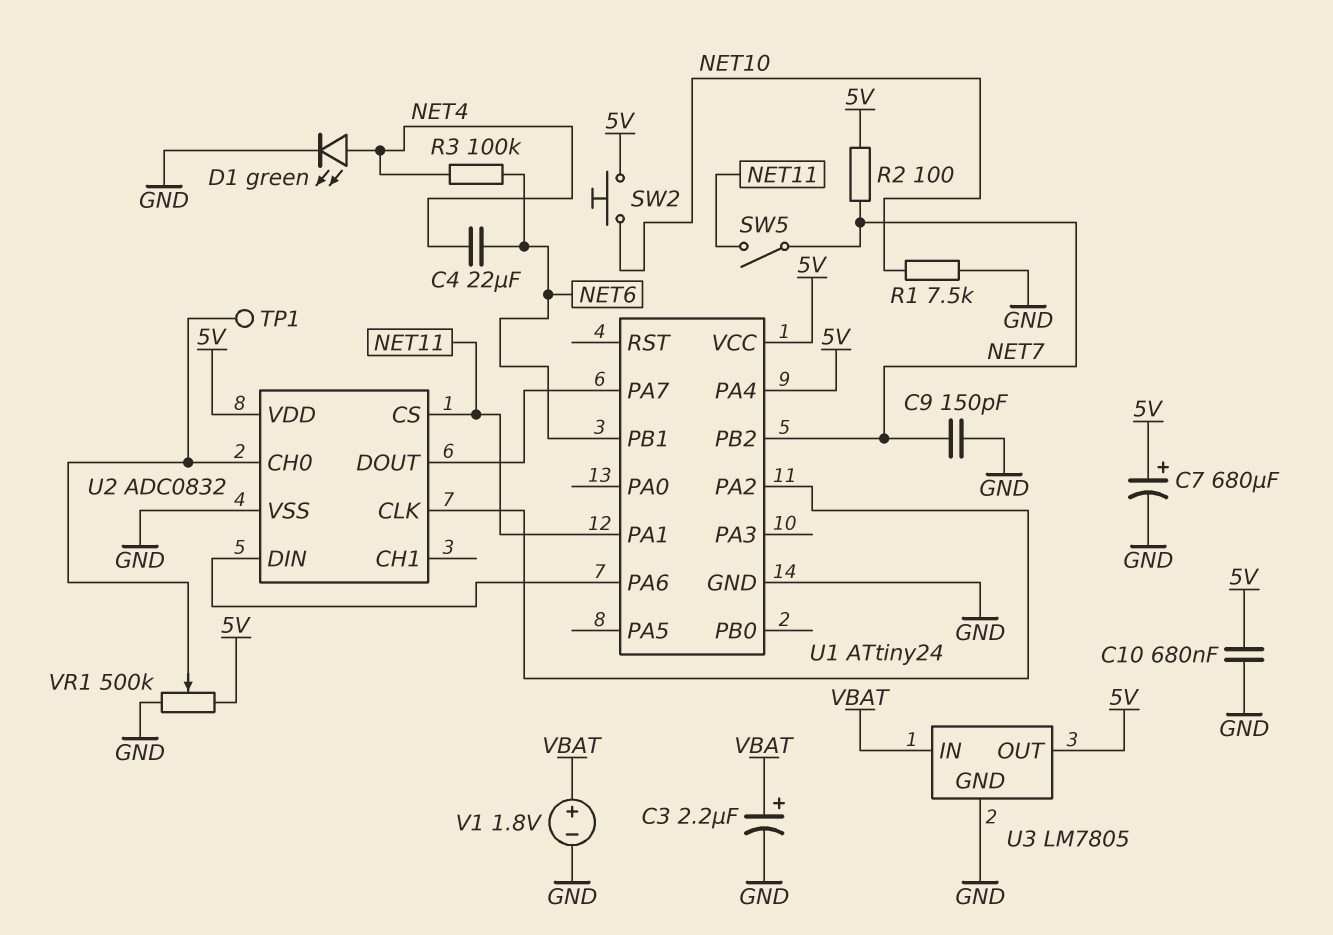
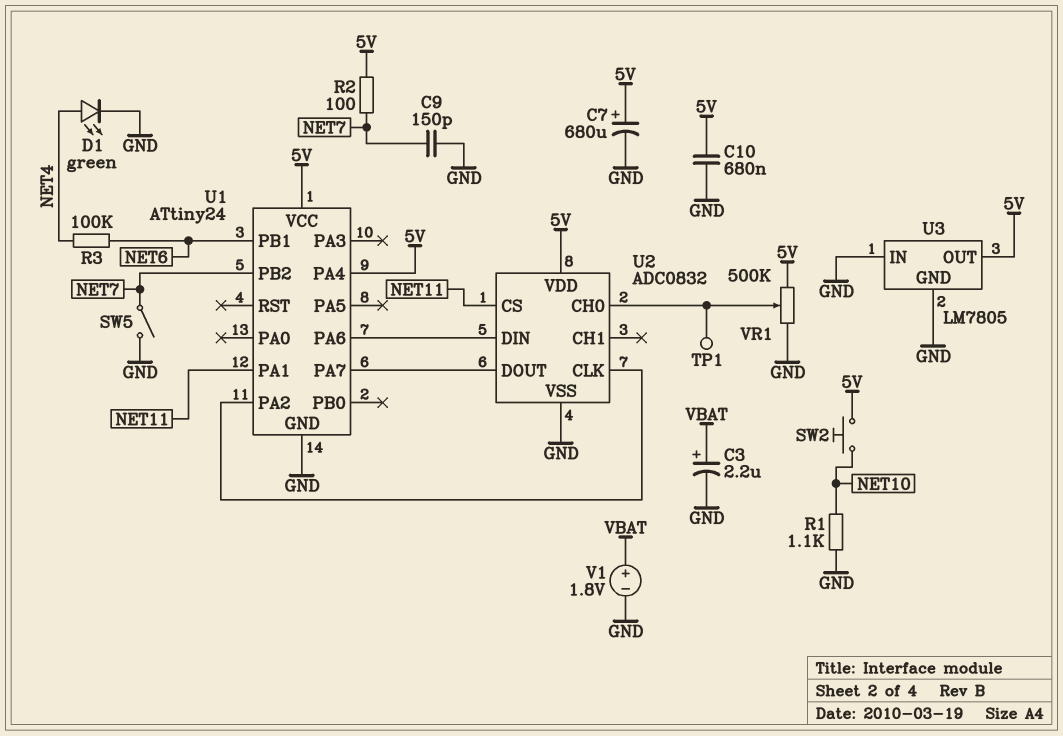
C4: 22uF (NET4, NET6) -> none
R1: 7.5k (GND, NET10) -> 1.1k (GND, NET10)
SW5: switch (NET7, NET11) -> switch (GND, NET7)
U3 pin IN: VBAT -> GND

